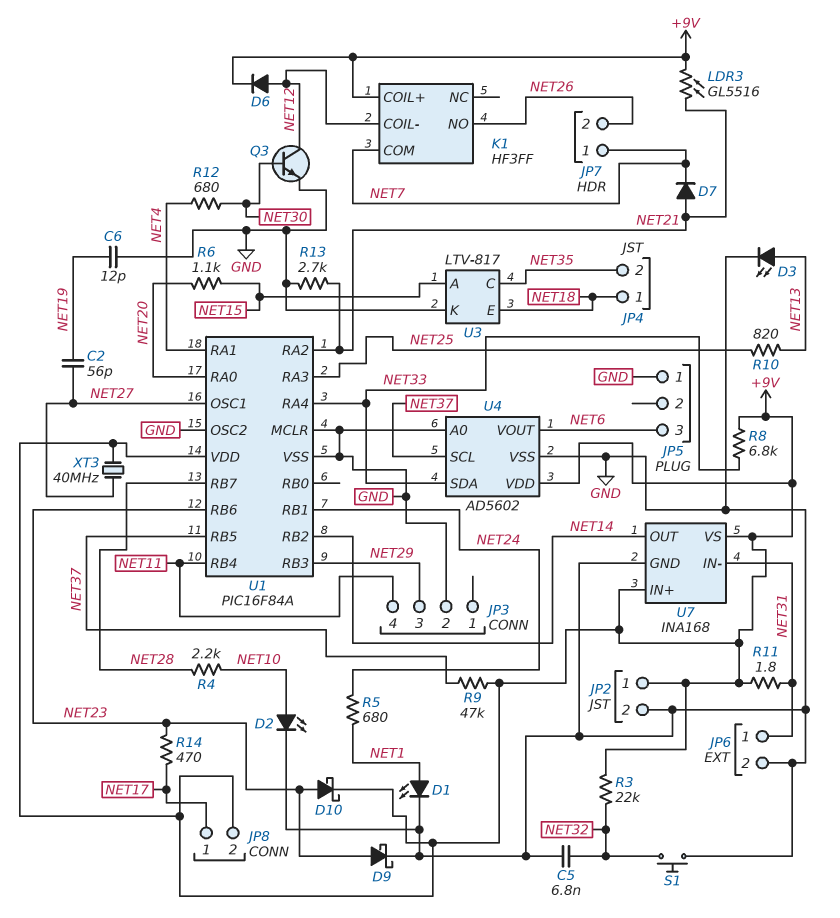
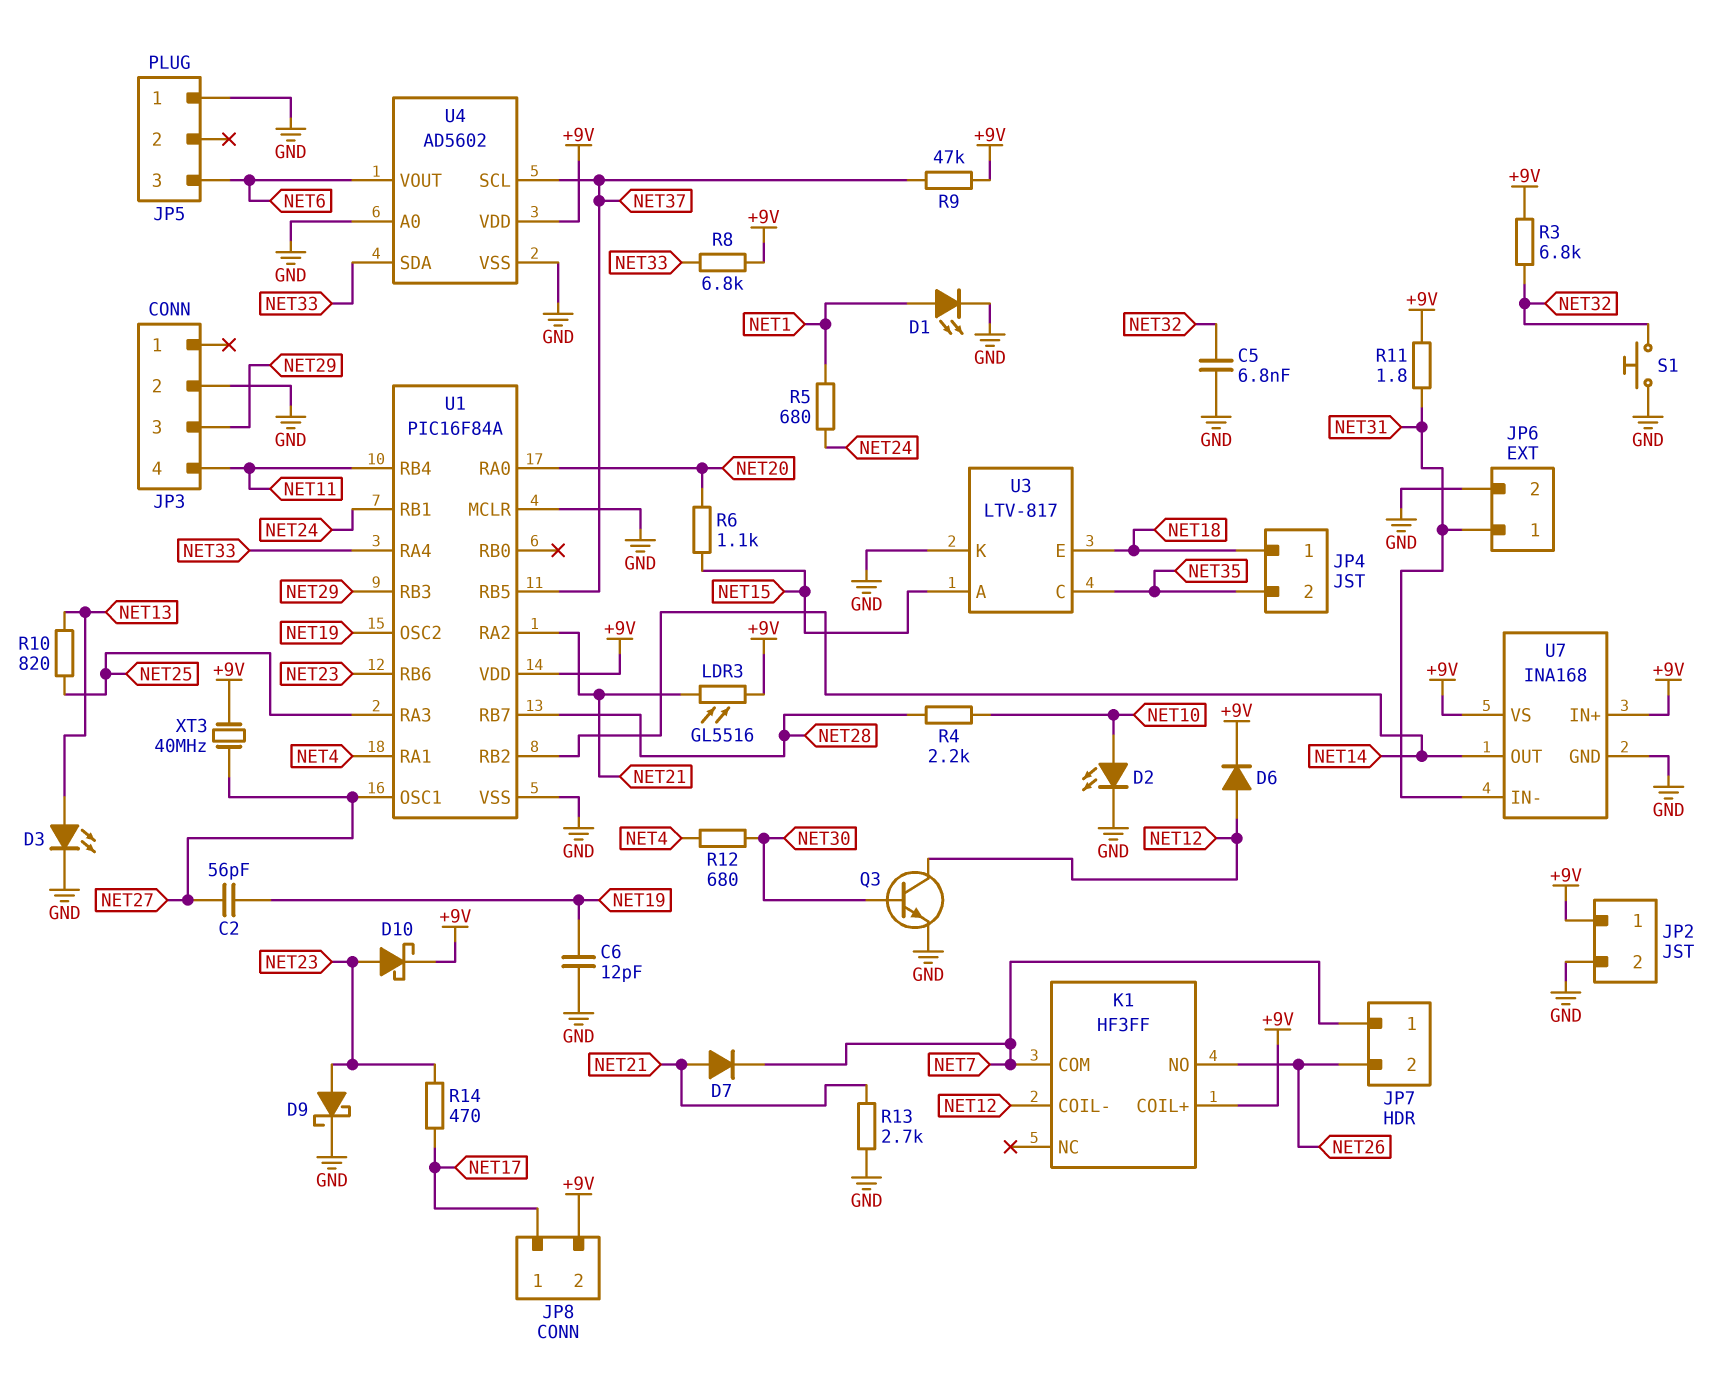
R3: 22k (+9V, NET32) -> 6.8k (+9V, NET32)
U1 pin OSC2: GND -> NET19

